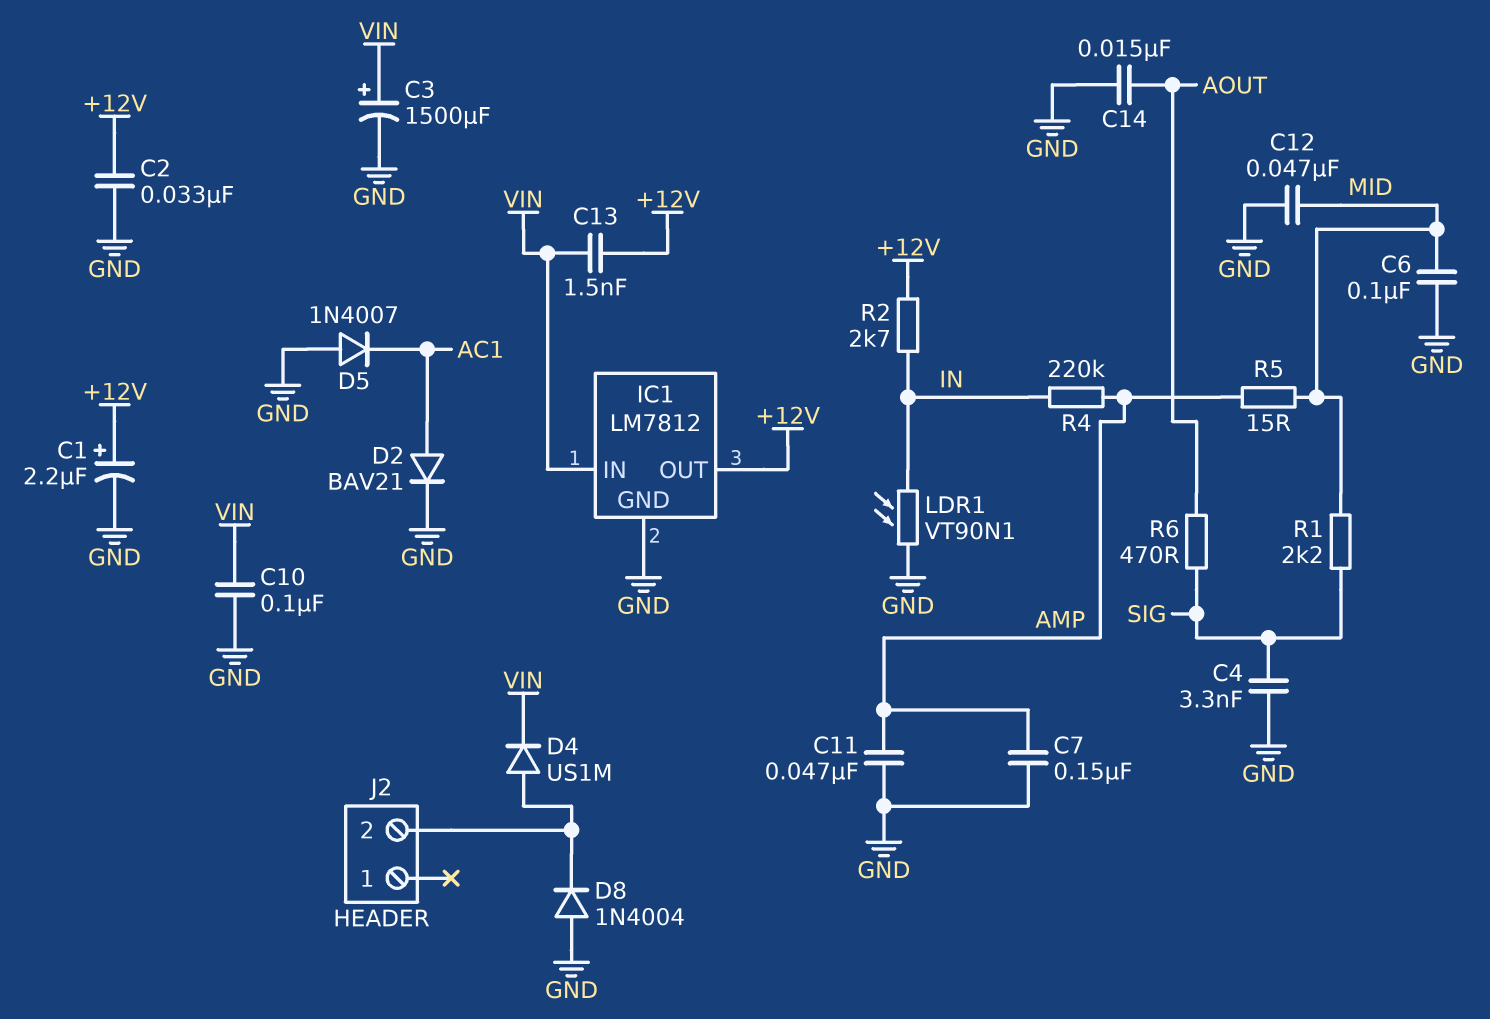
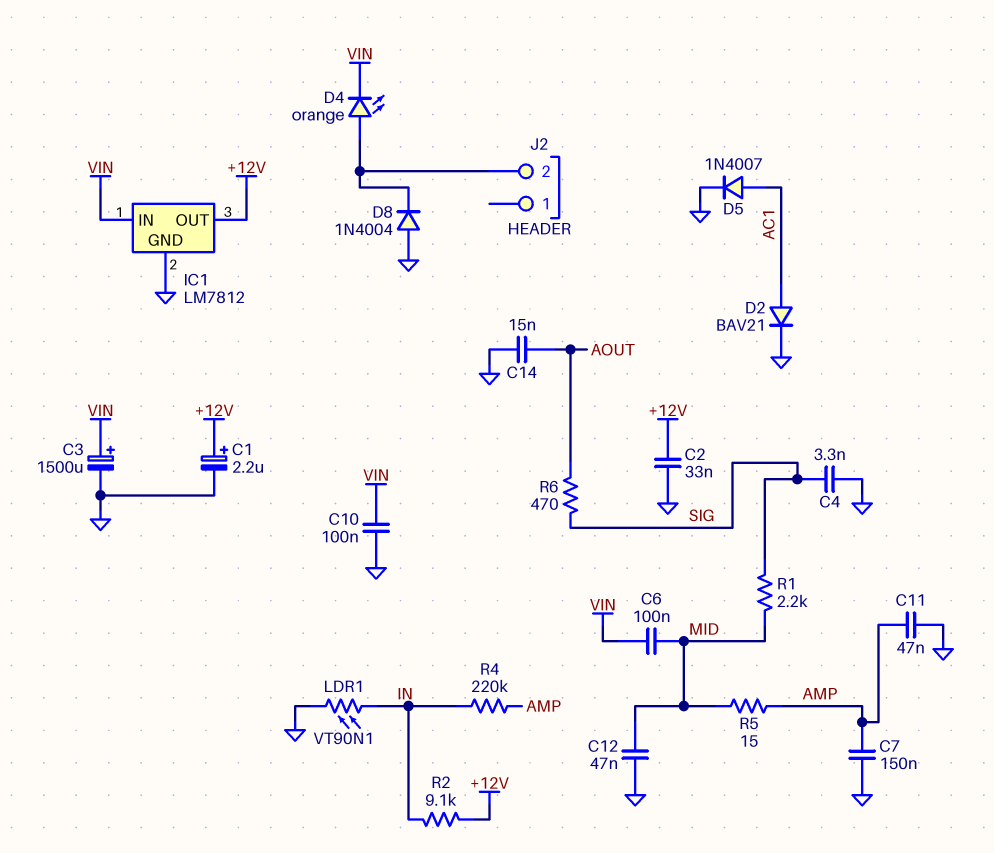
C6: 100nF (GND, MID) -> 100nF (MID, VIN)
C13: 1.5nF (+12V, VIN) -> none
D4: diode US1M (A J2/2, K VIN) -> LED orange (A J2/2, K VIN)
D5: diode 1N4007 (A GND, K AC1) -> diode 1N4007 (A AC1, K GND)
R2: 2.7k (+12V, IN) -> 9.1k (+12V, IN)

